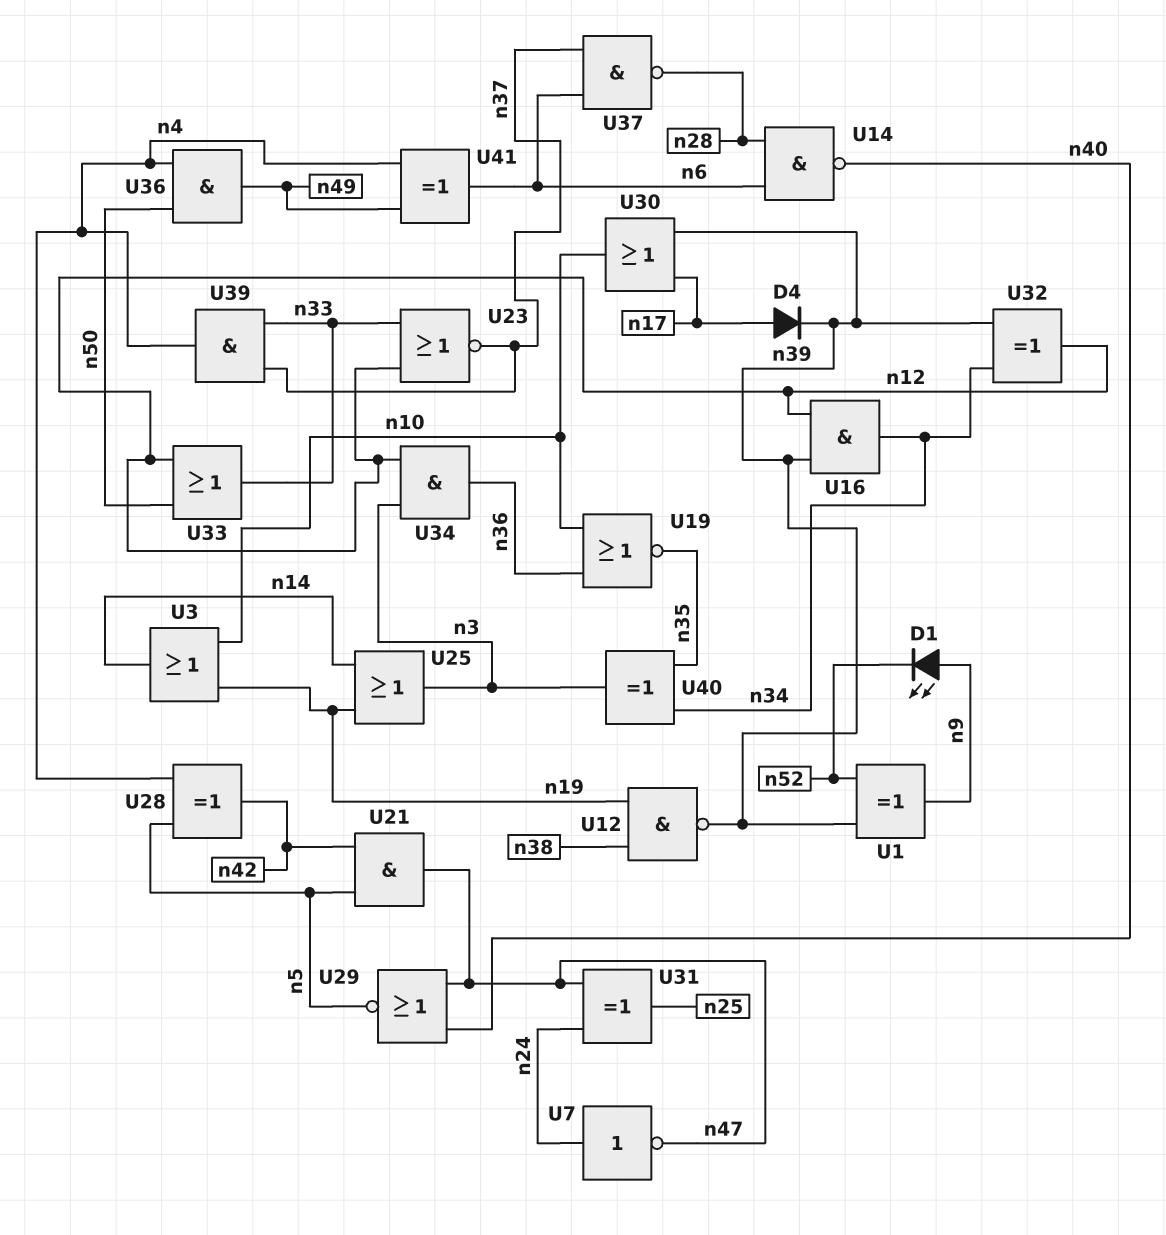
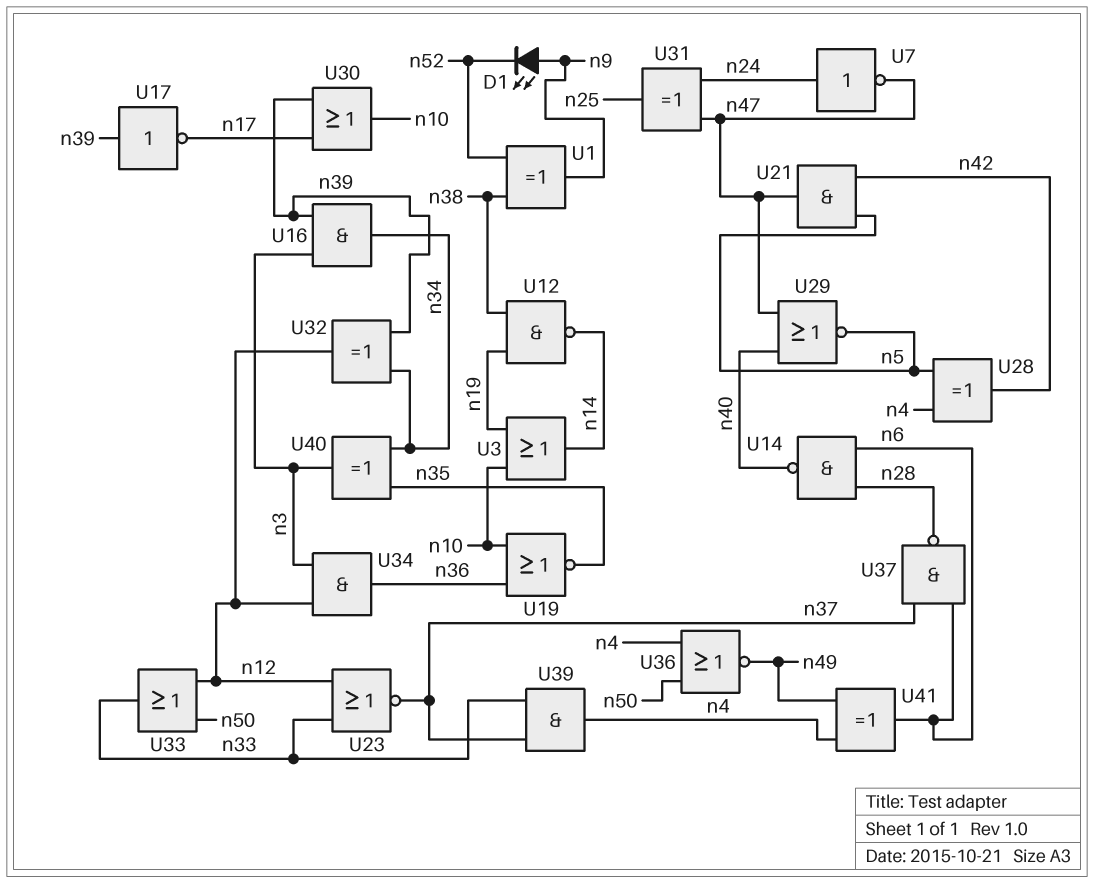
D4: diode (A n17, K n39) -> none
U1: XOR (in n39, in n52, out n9) -> XOR (in n38, in n52, out n9)
U12: NAND (in n19, in n38, out n39) -> NAND (in n19, in n38, out n14)
U16: AND (in n12, in n39, out n34) -> AND (in n3, in n39, out n34)
U17: none -> NOT (in n39, out n17)
U25: OR (in n14, in n19, out n3) -> none
U36: AND (in n4, in n50, out n49) -> NOR (in n4, in n50, out n49)

